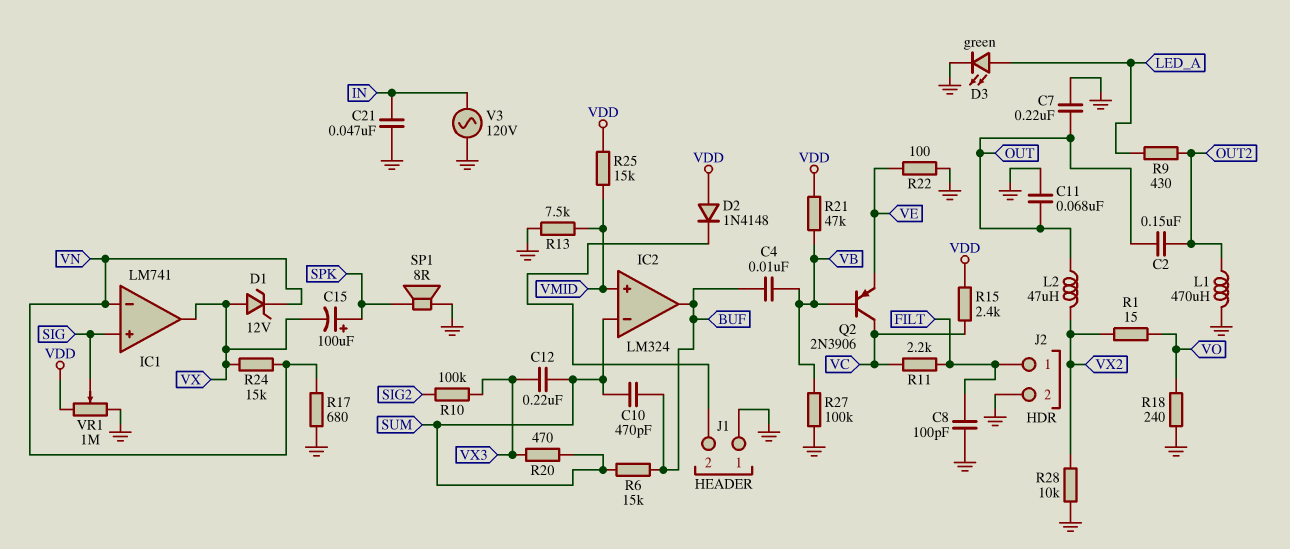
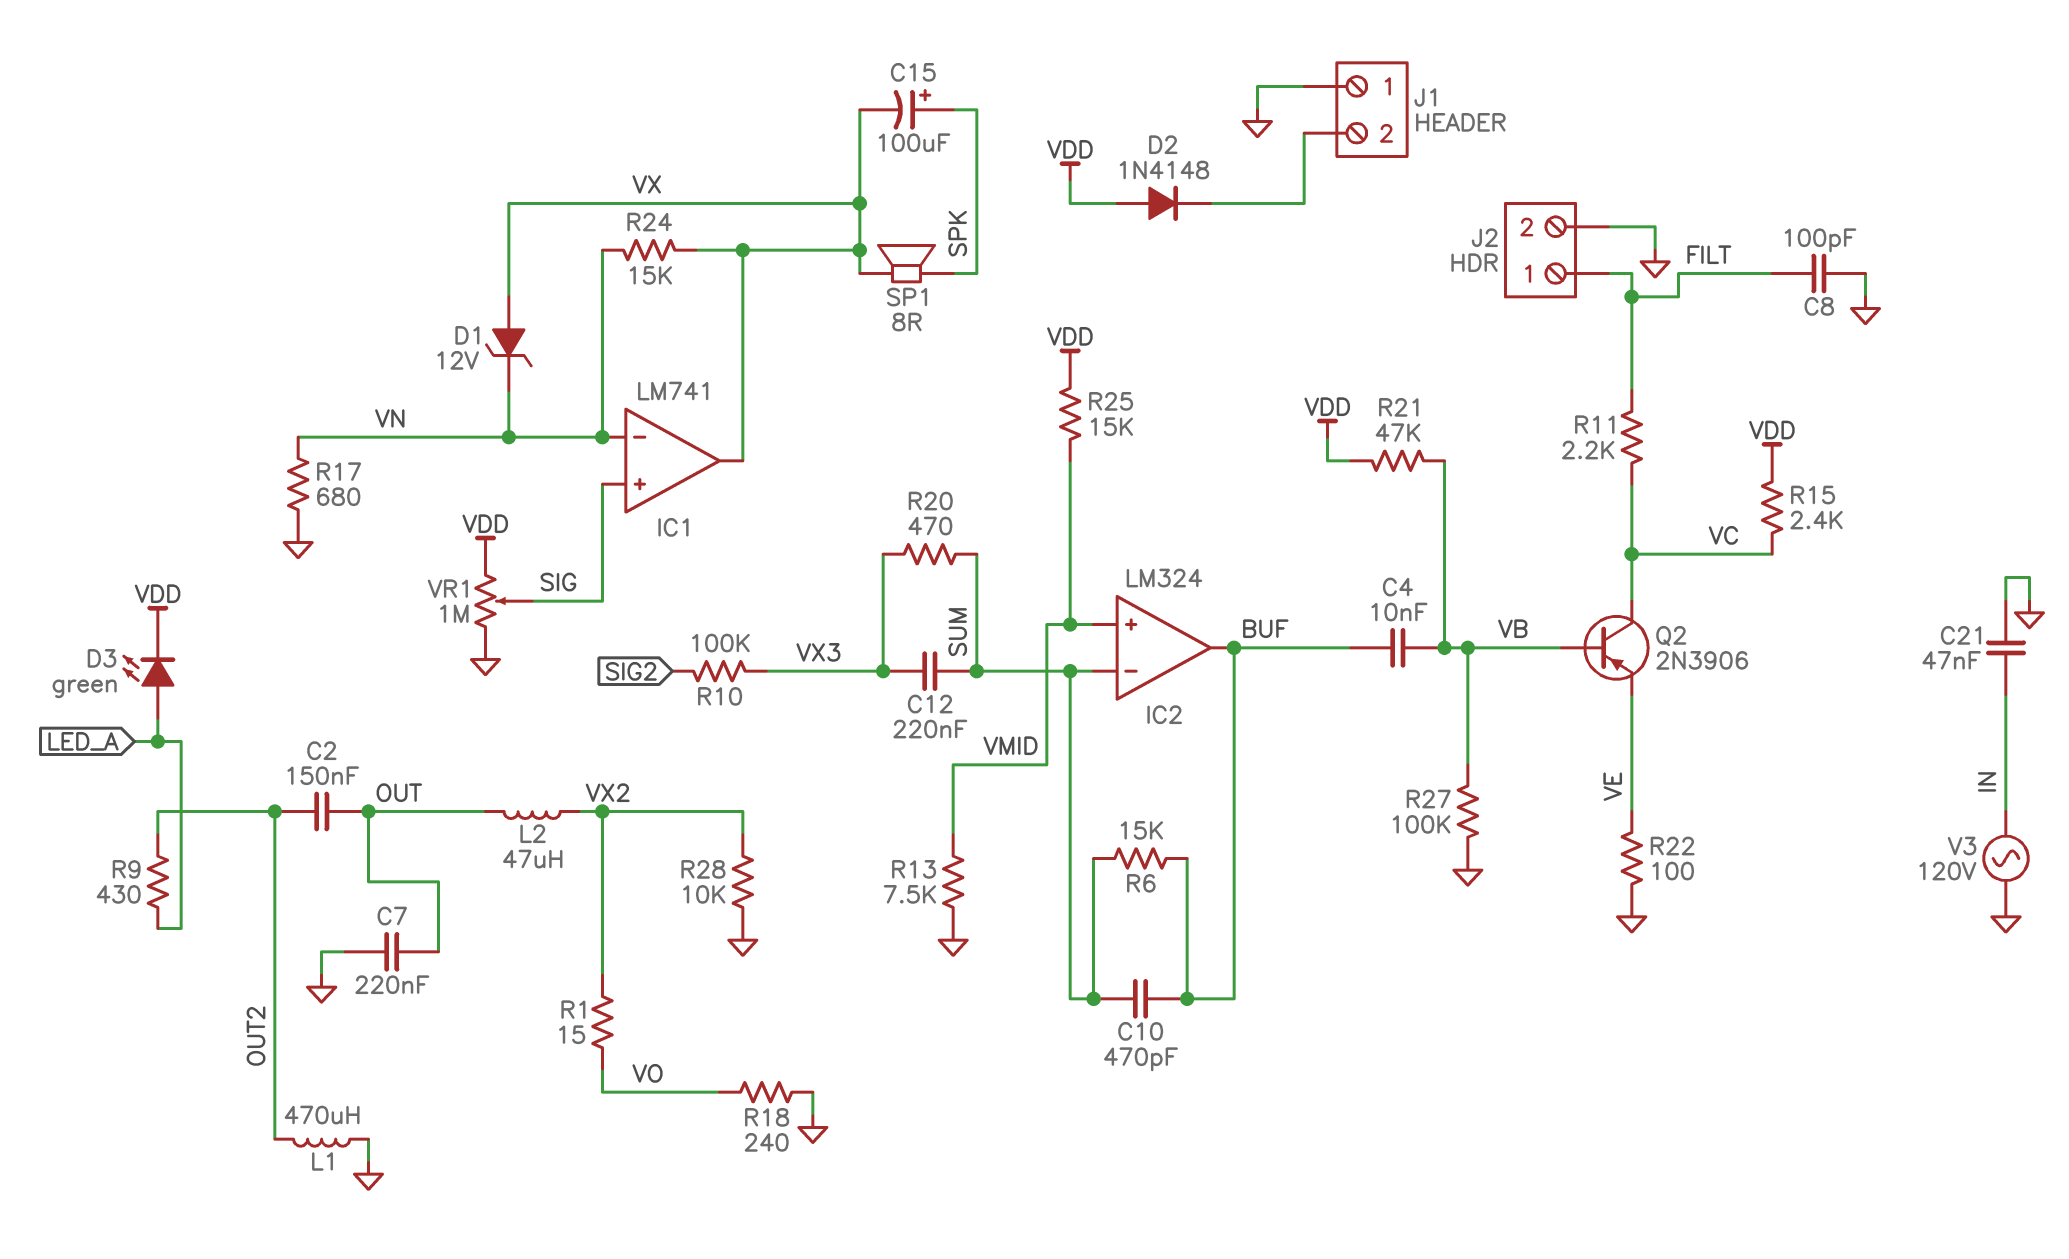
C11: 68nF (GND, OUT) -> none
D3: LED green (A LED_A, K GND) -> LED green (A LED_A, K VDD)
SP1: speaker 8R (GND, SPK) -> speaker 8R (SPK, VX)

